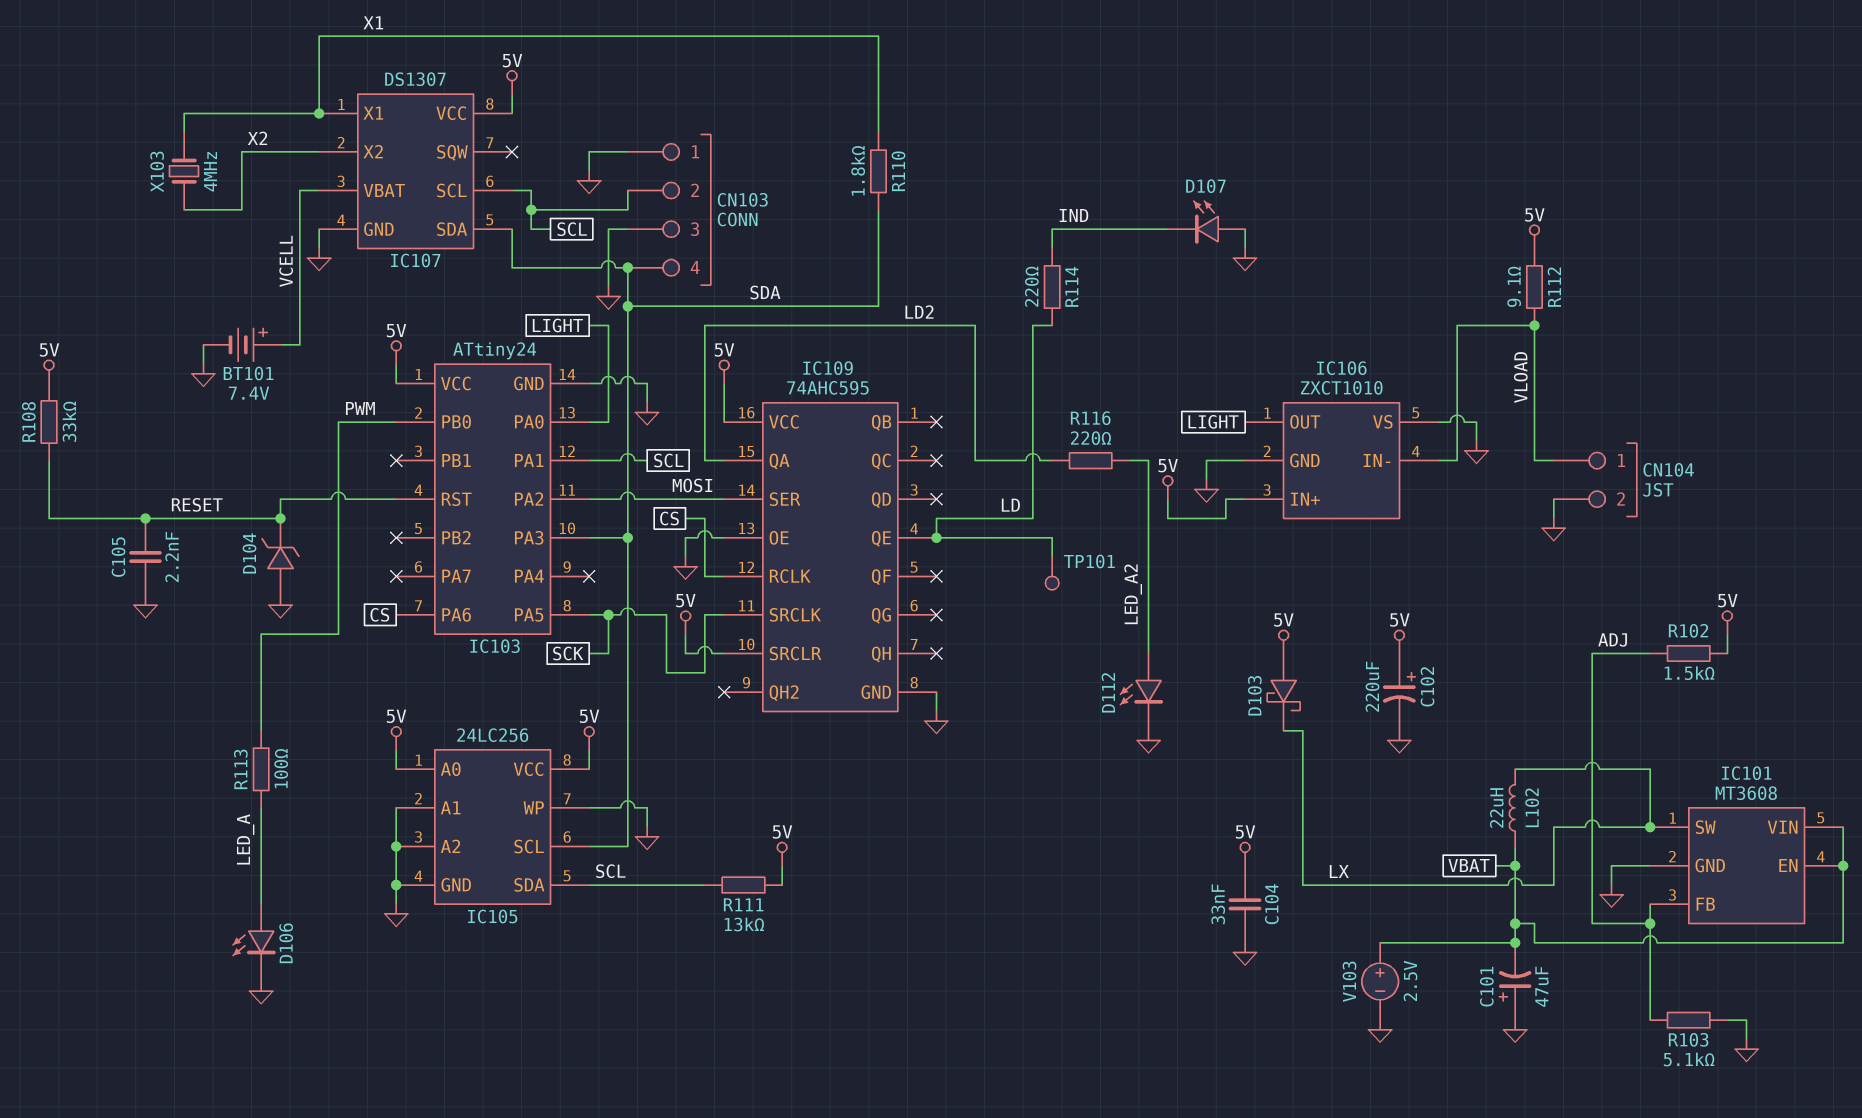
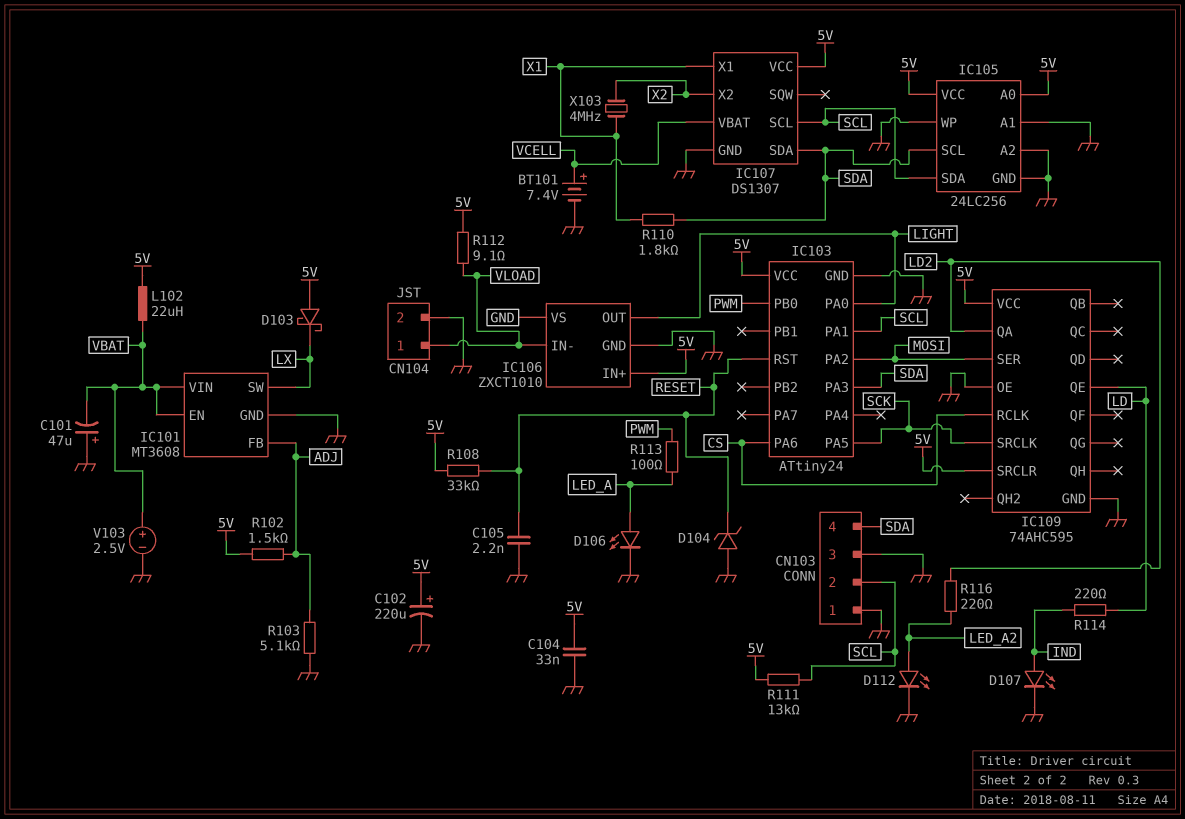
D107: LED (A GND, K IND) -> LED (A IND, K GND)
L102: 22uH (LX, VBAT) -> 22uH (5V, VBAT)
TP101: test point (LD) -> none

